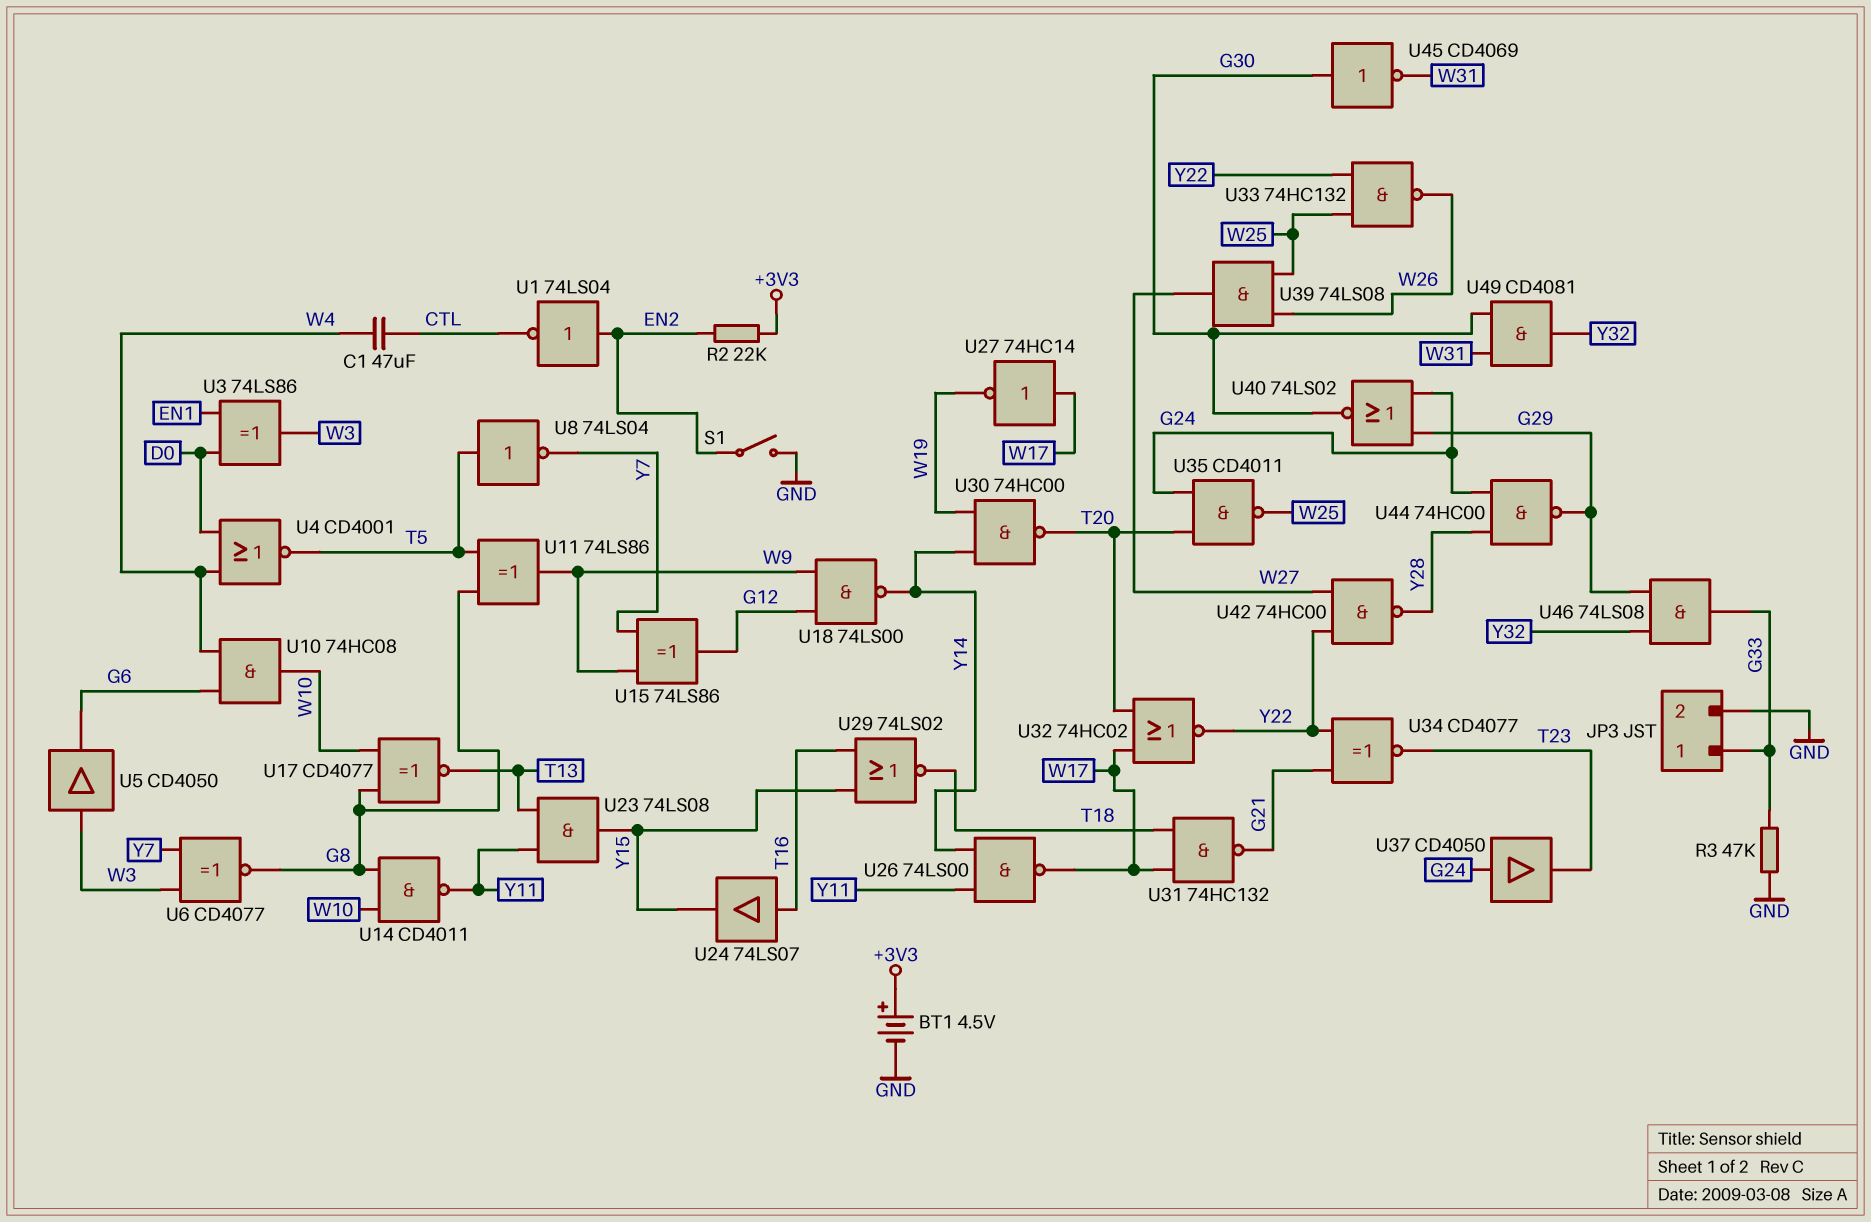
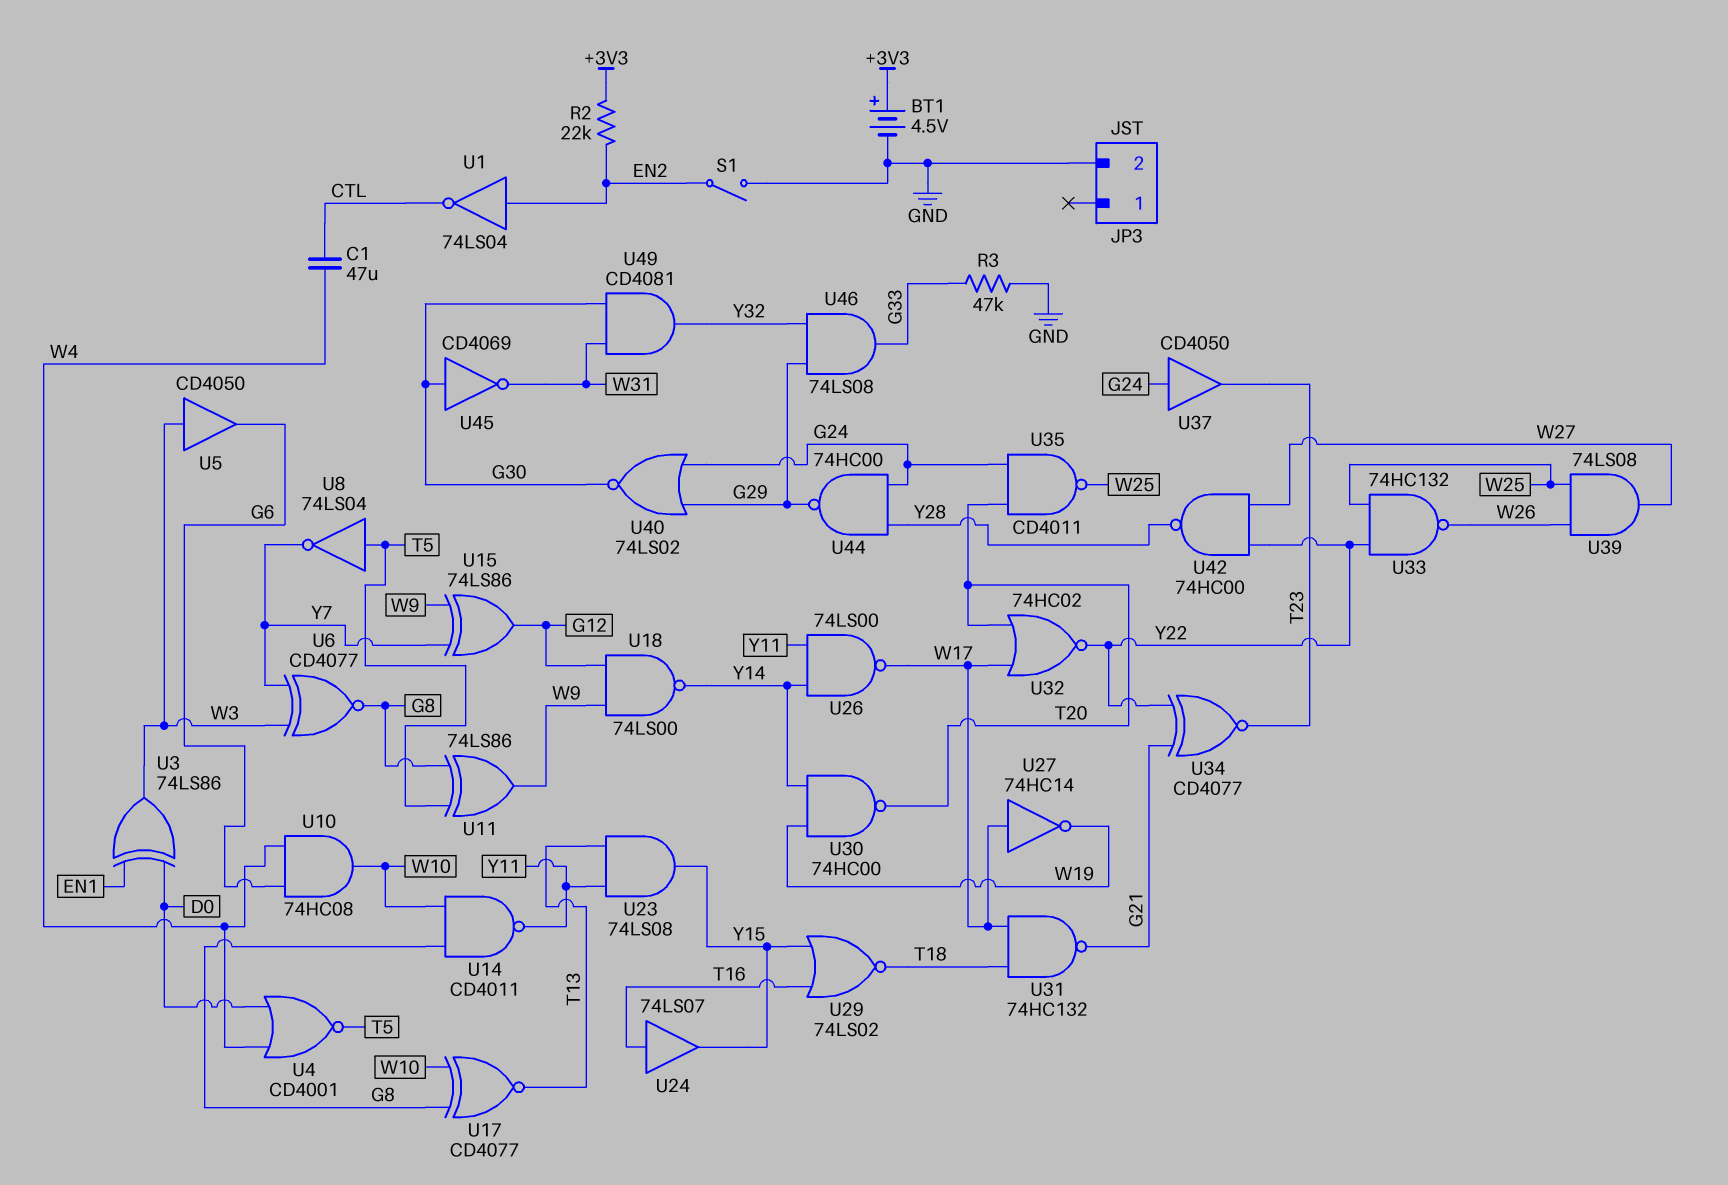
JP3 pin 1: G33 -> none

